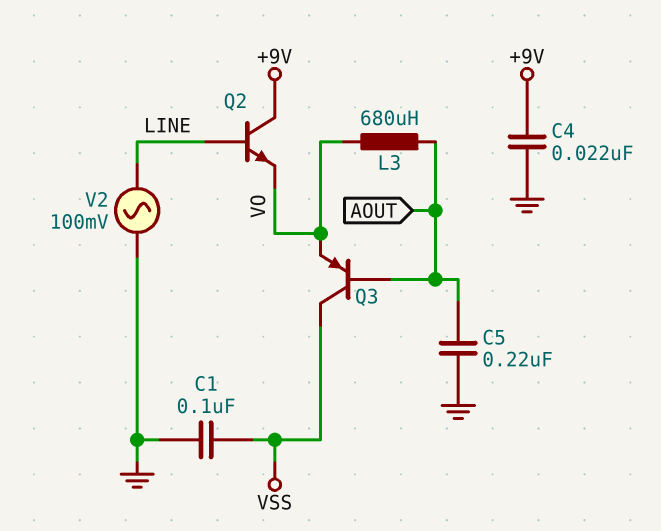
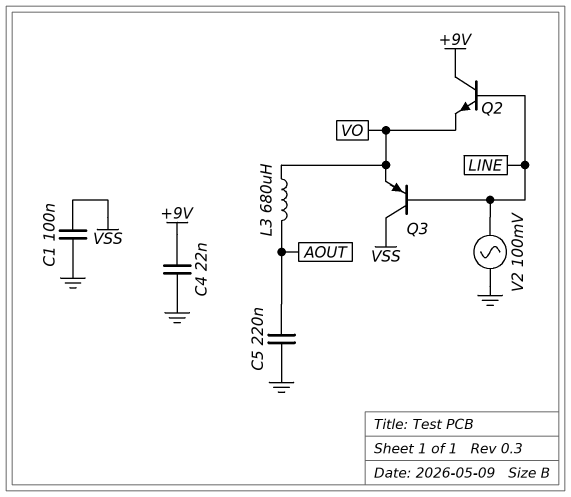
Q3: PNP (B AOUT, C VSS, E VO) -> PNP (B LINE, C VSS, E VO)

